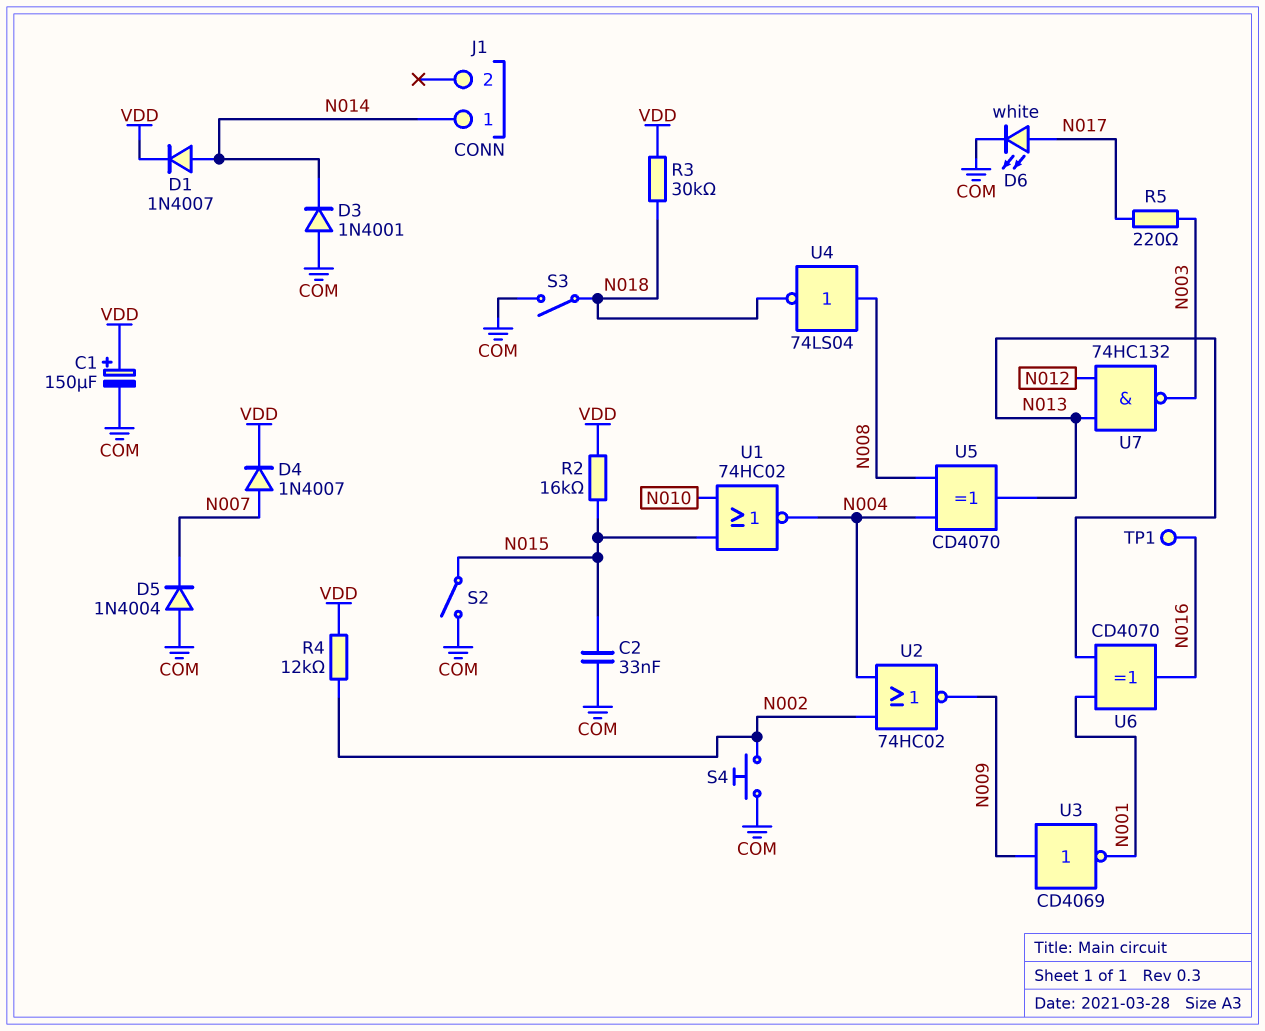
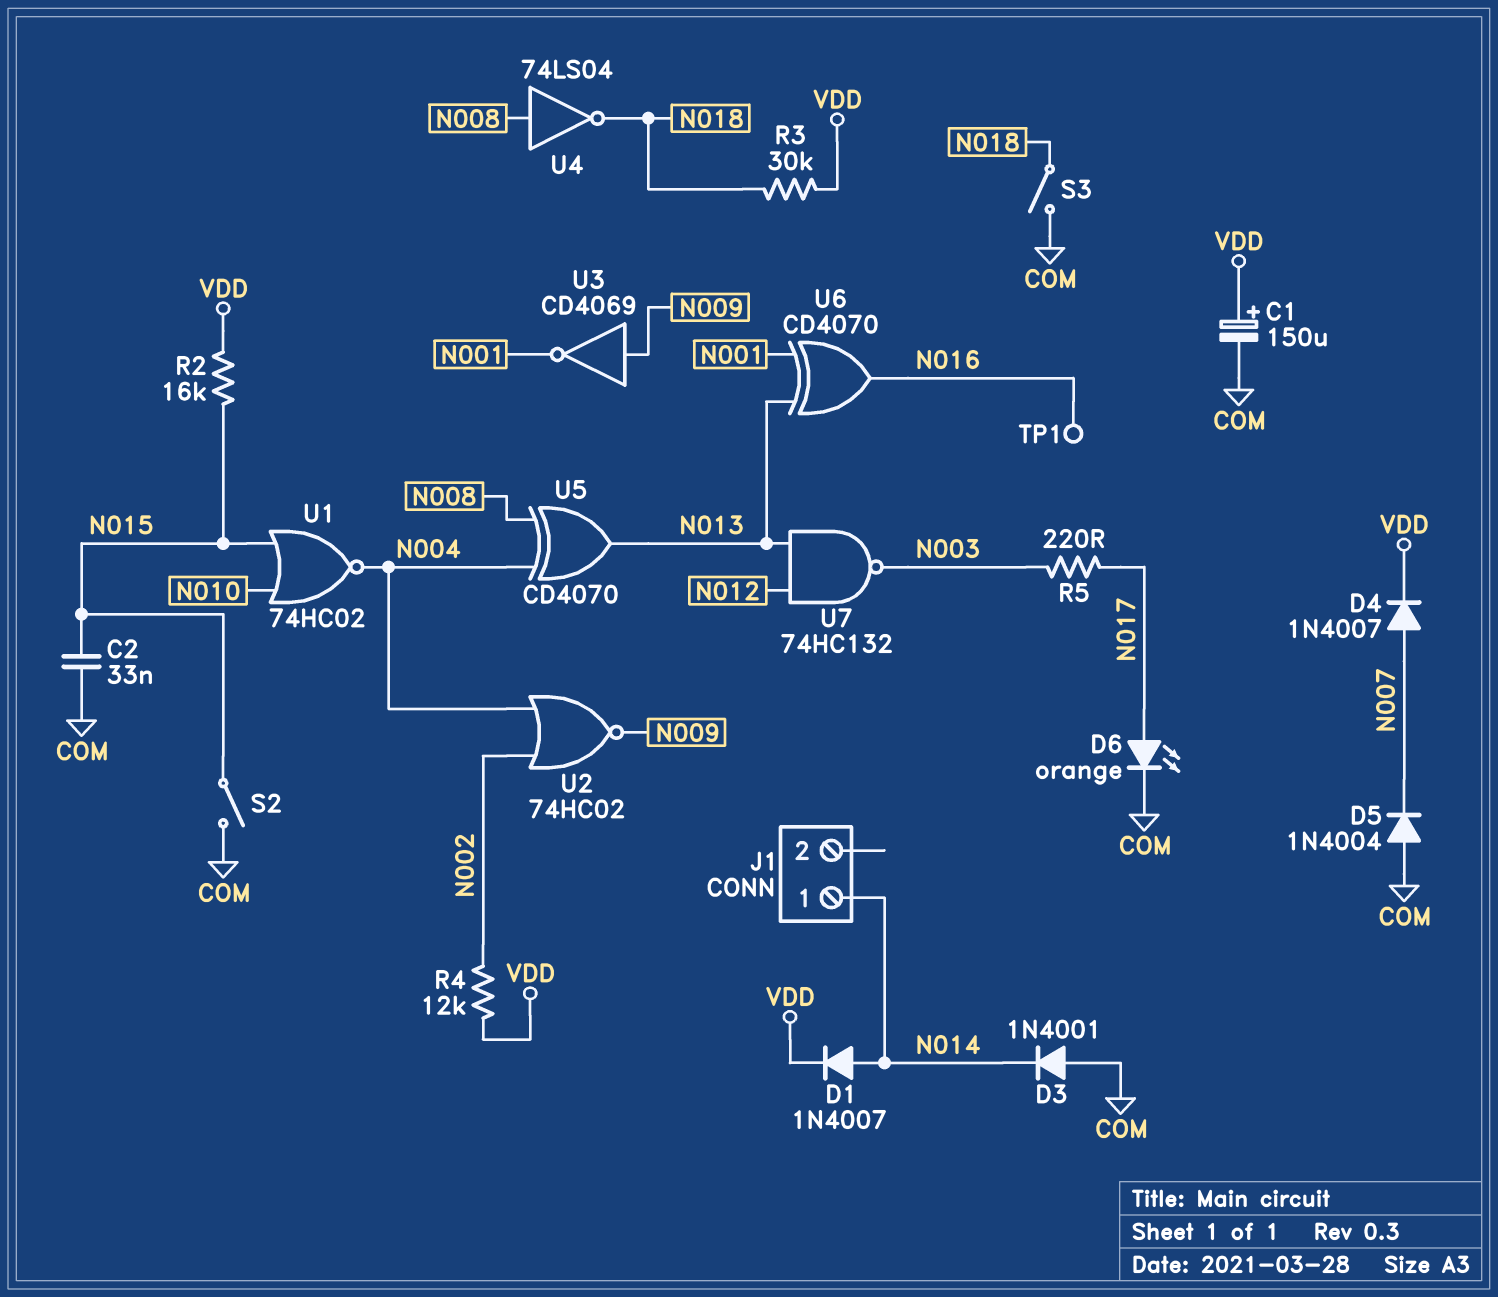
D6: LED white (A N017, K COM) -> LED orange (A N017, K COM)
S4: button (COM, N002) -> none

